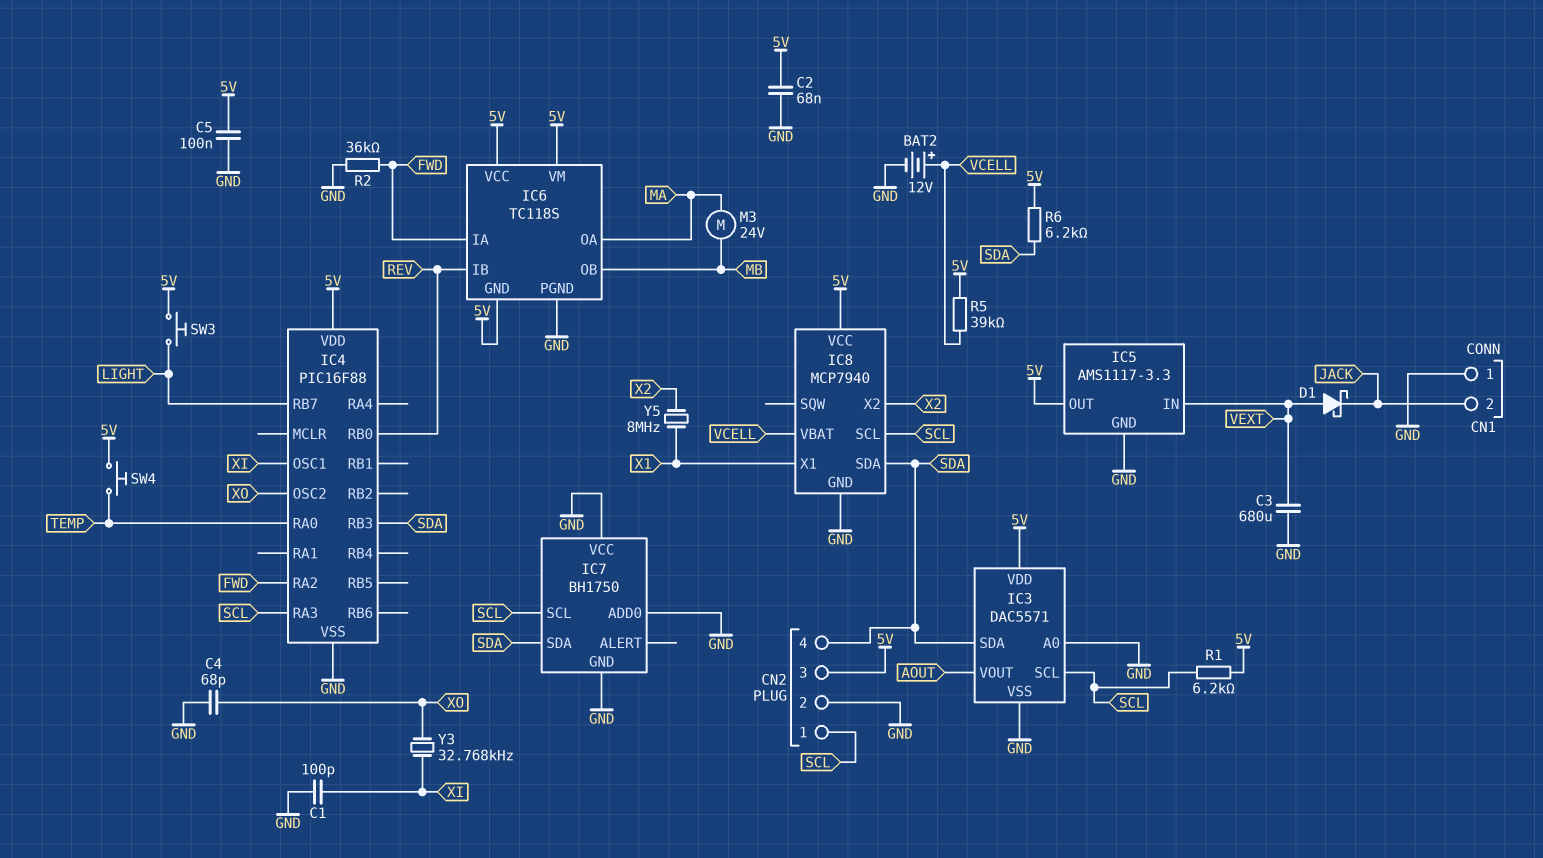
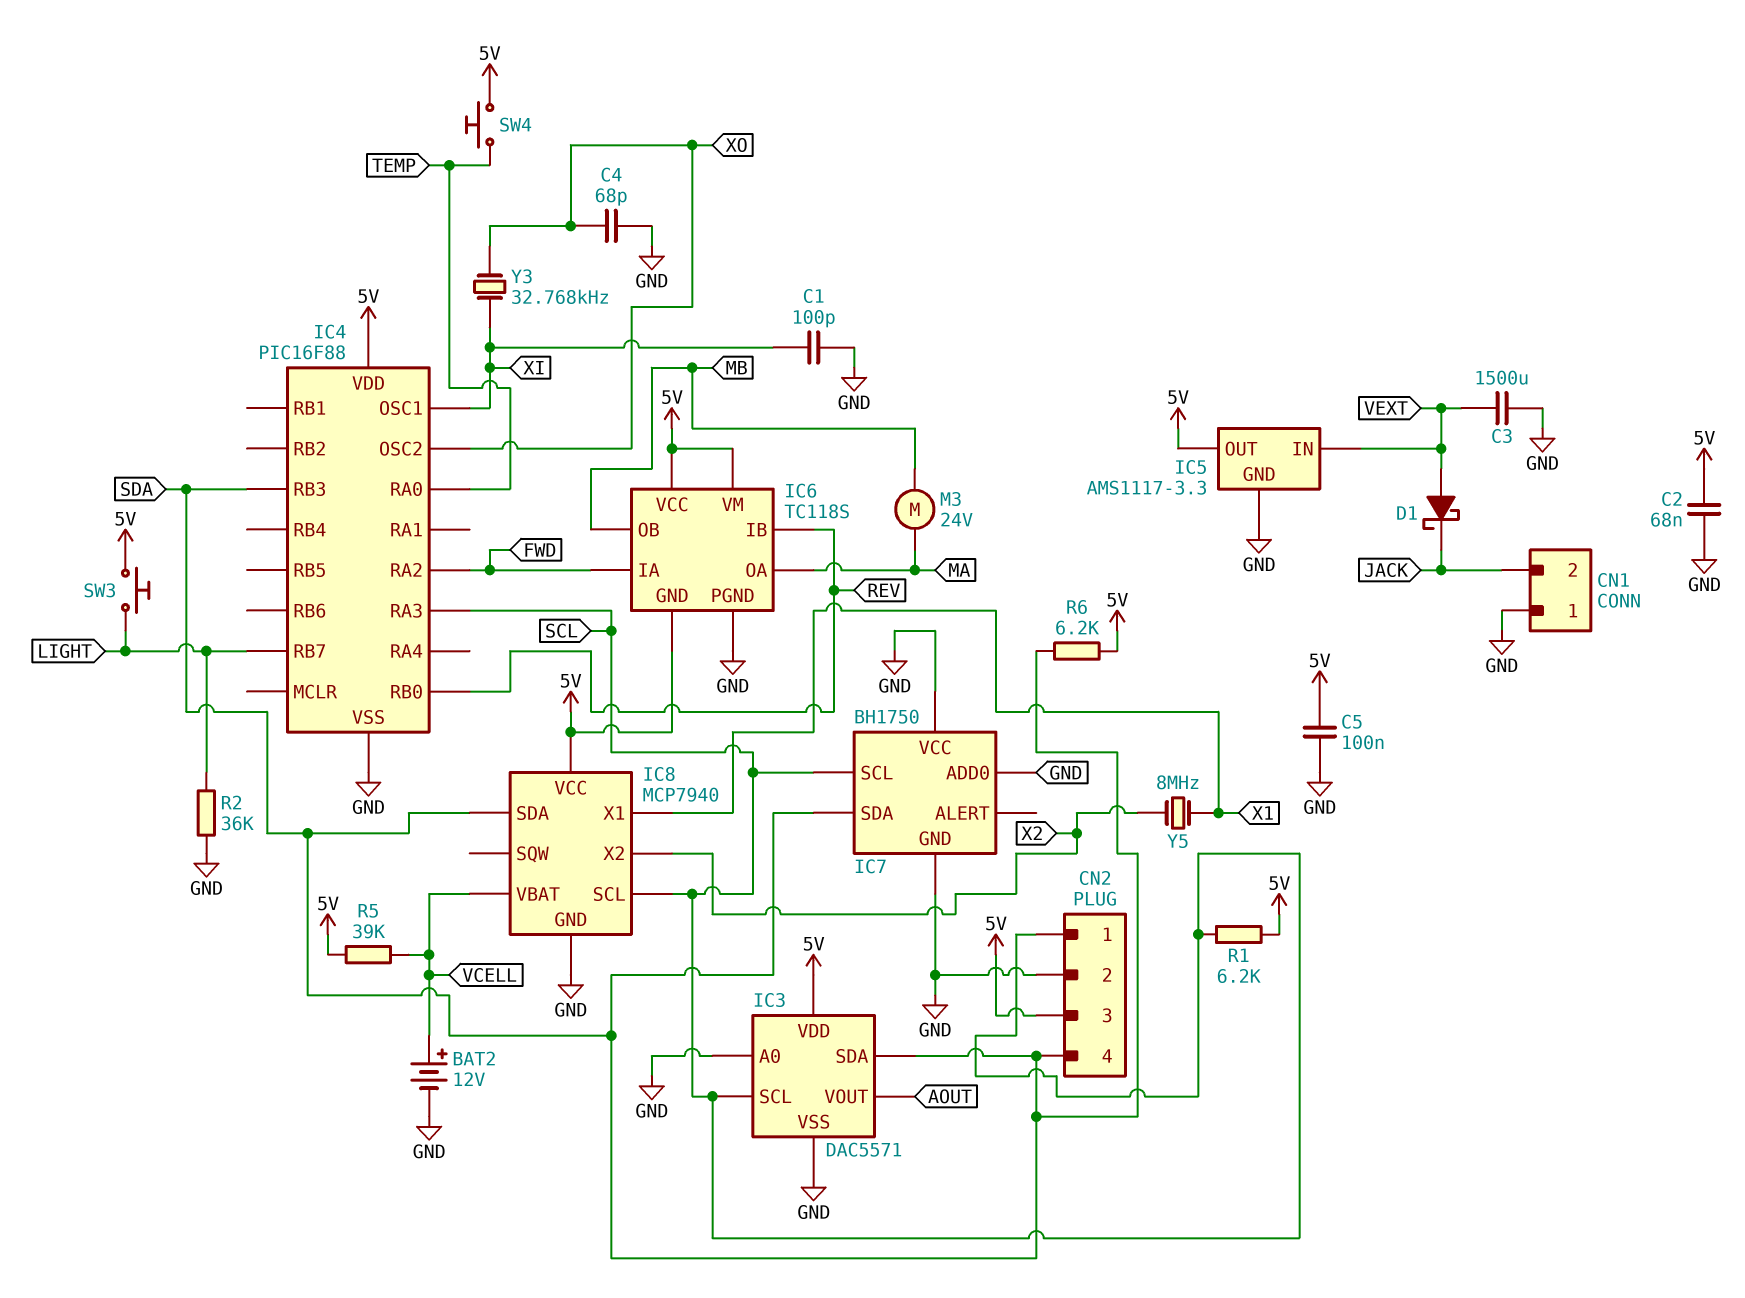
C3: 680uF (GND, VEXT) -> 1500uF (GND, VEXT)
R2: 36k (FWD, GND) -> 36k (GND, LIGHT)

